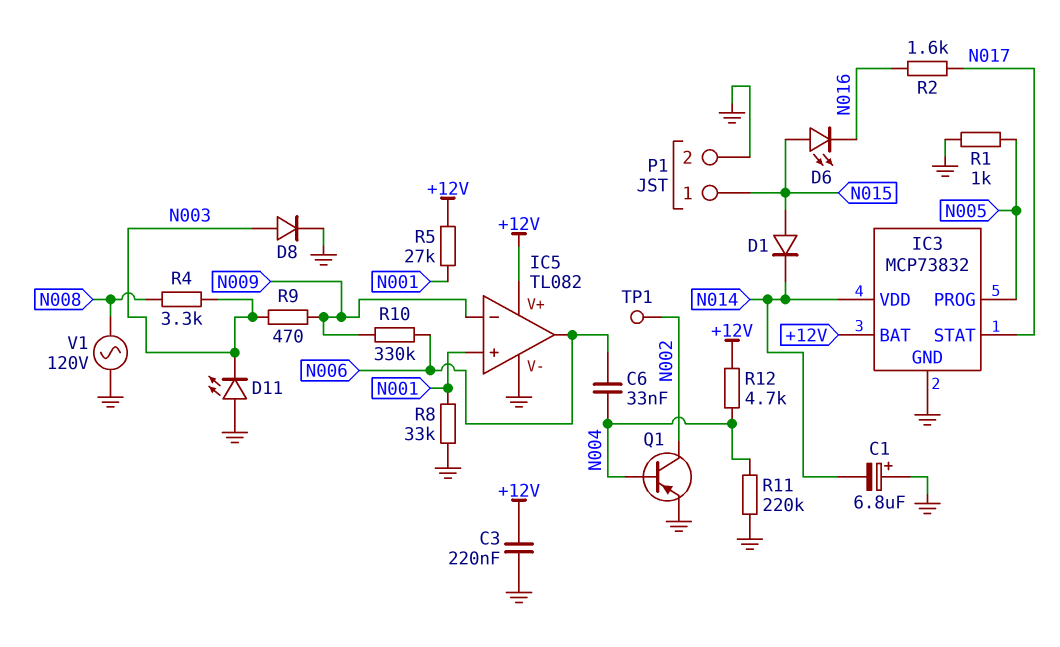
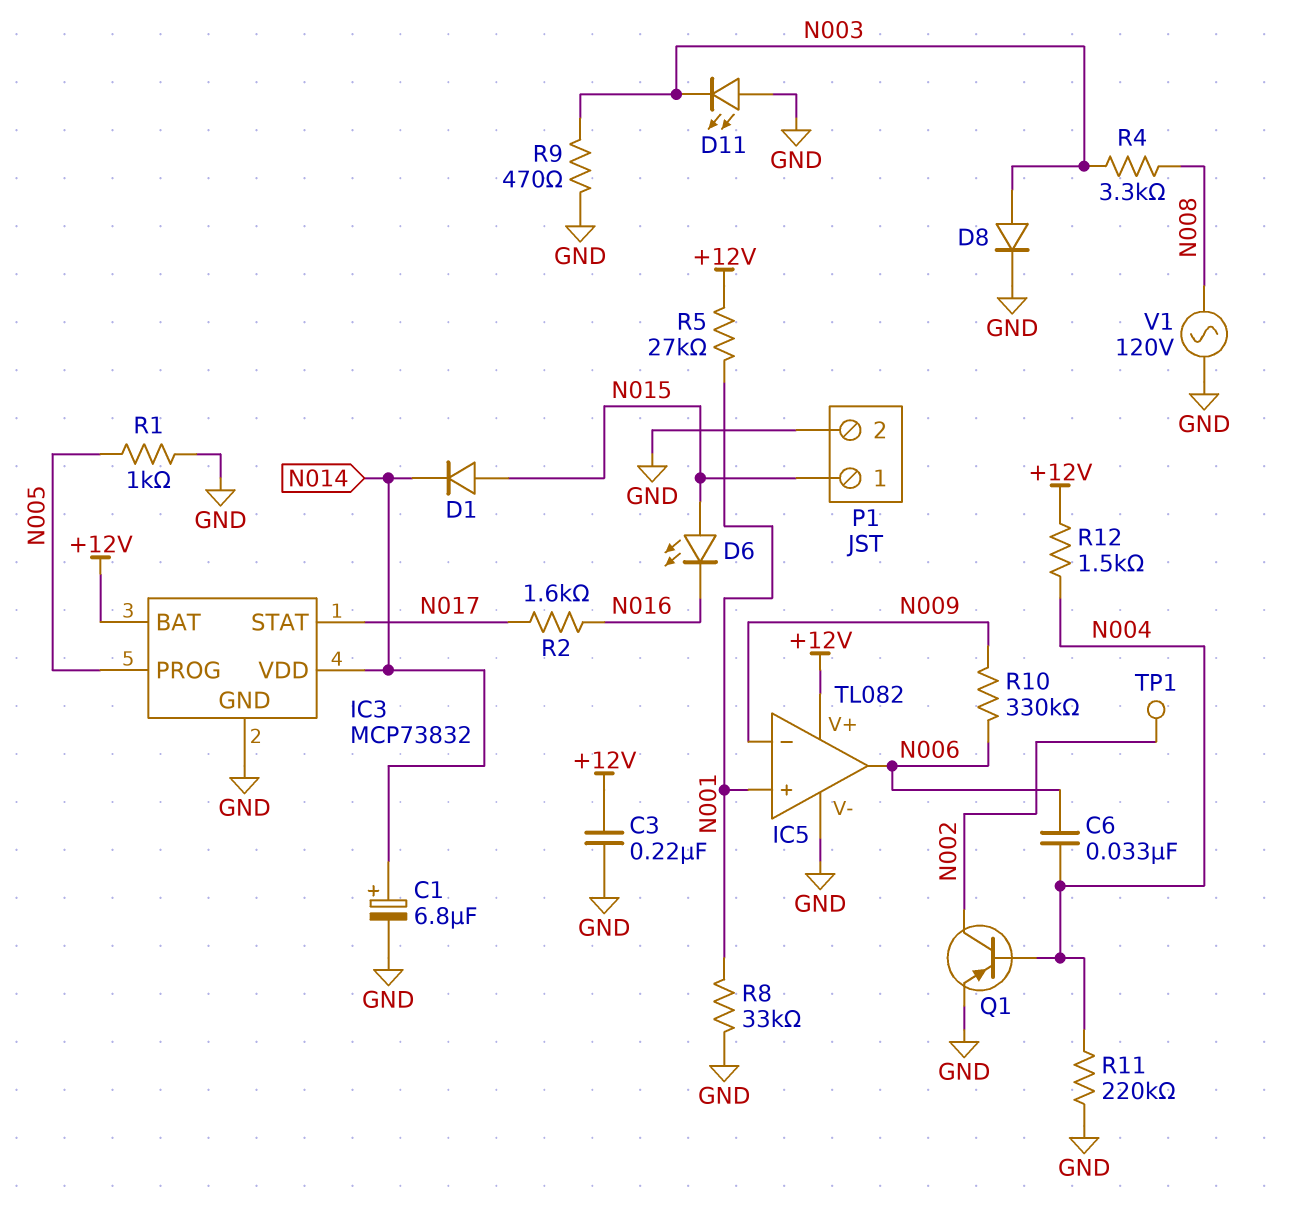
C1: 6.8uF (plus GND, minus N014) -> 6.8uF (plus N014, minus GND)
R9: 470 (N003, N009) -> 470 (GND, N003)
R12: 4.7k (+12V, N004) -> 1.5k (+12V, N004)

